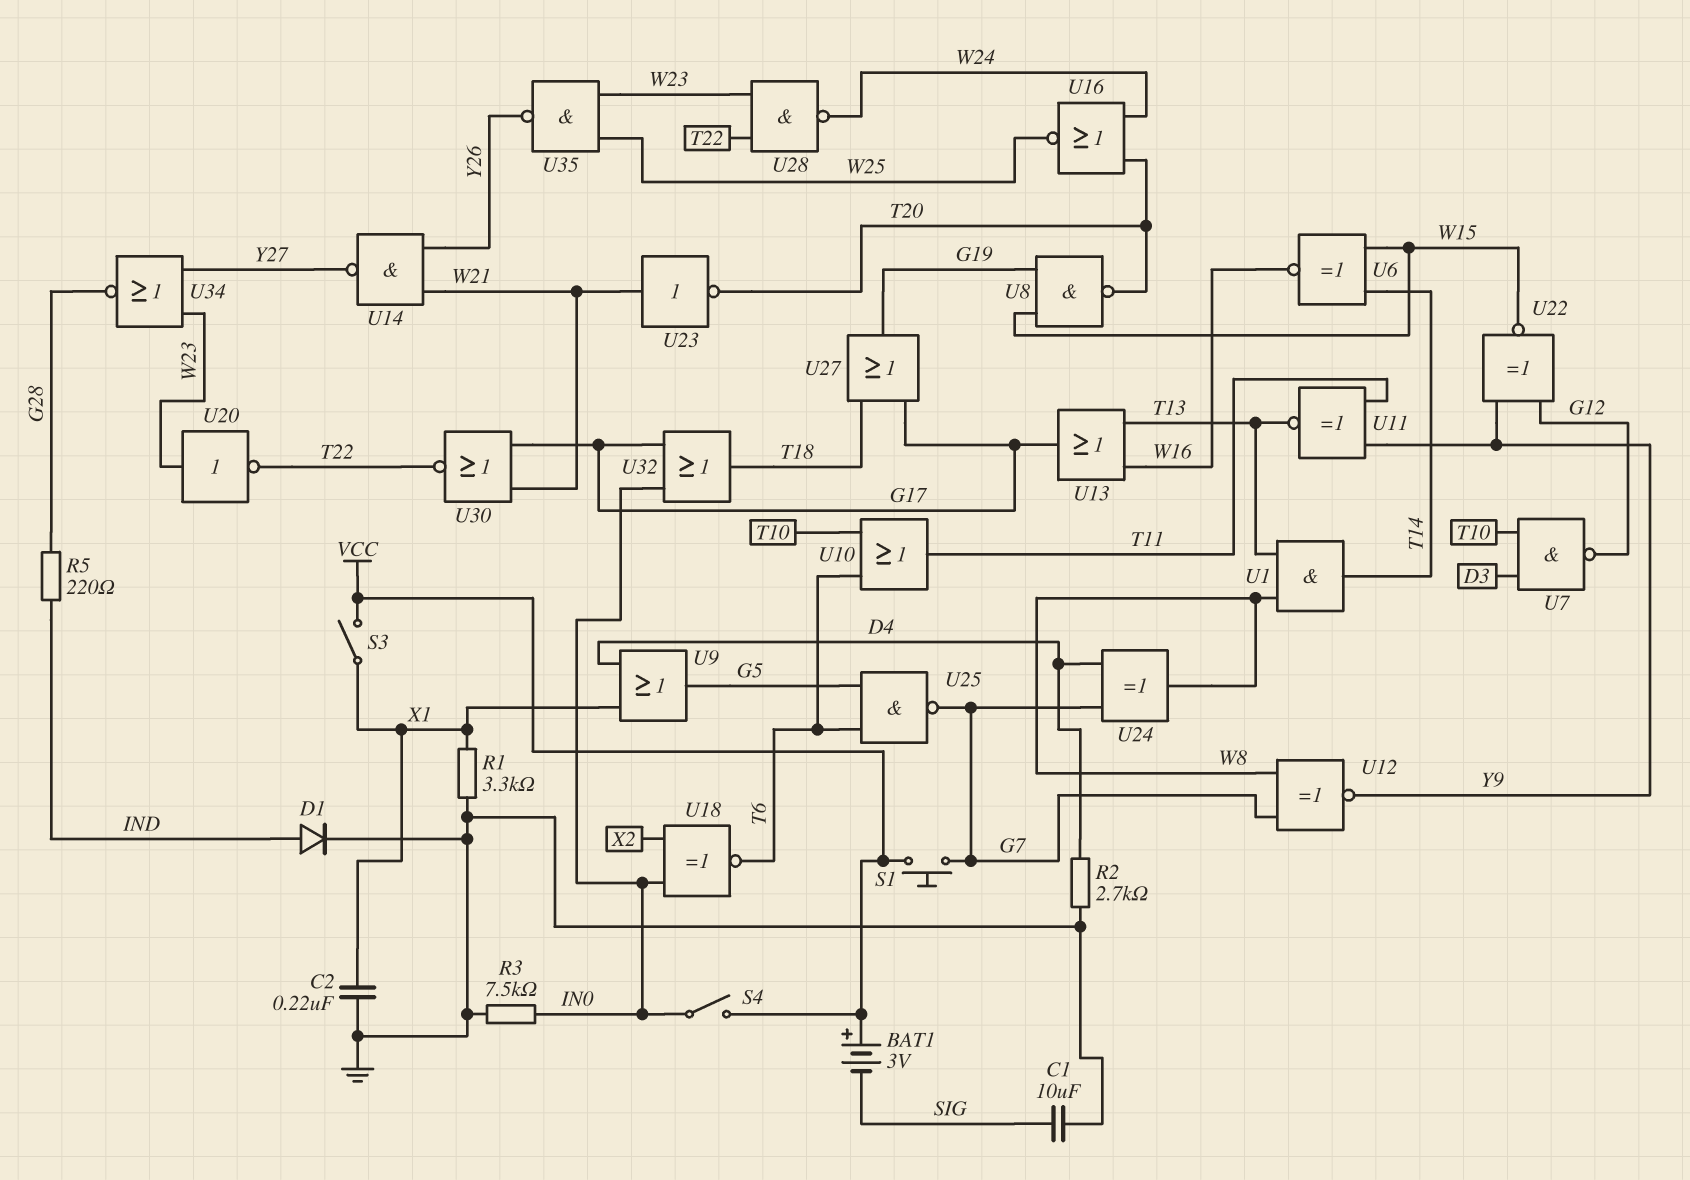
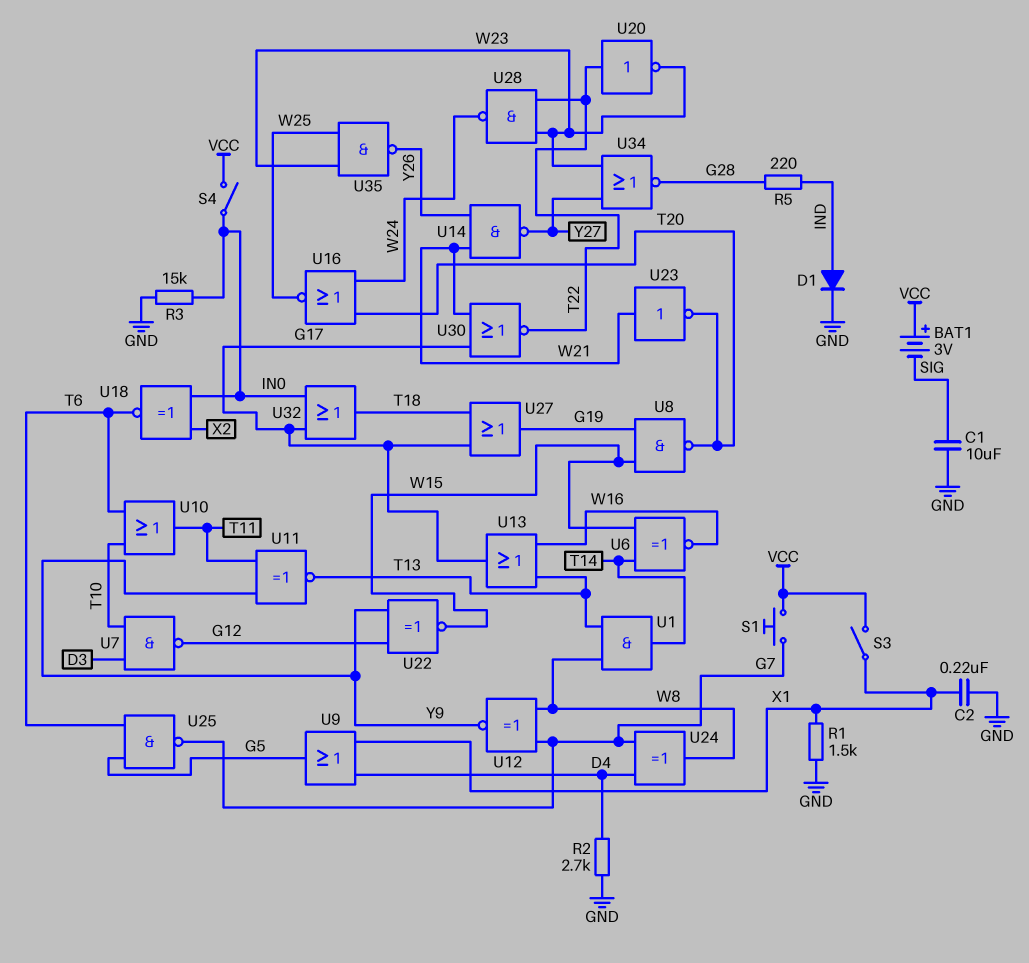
R1: 3.3k (GND, X1) -> 1.5k (GND, X1)
R3: 7.5k (GND, IN0) -> 15k (GND, IN0)
U20: NOT (in W23, out T22) -> NOT (in T22, out W23)

